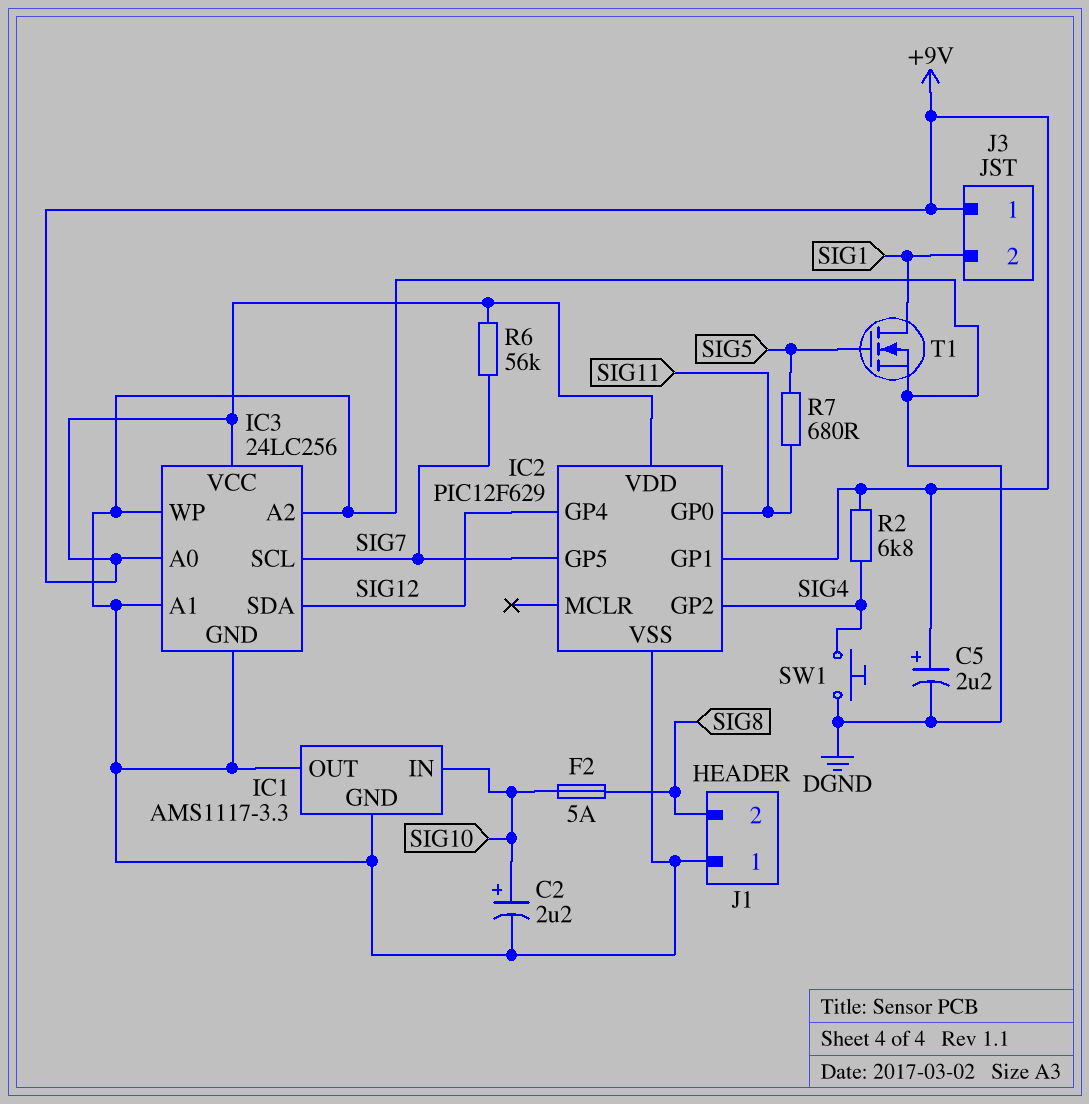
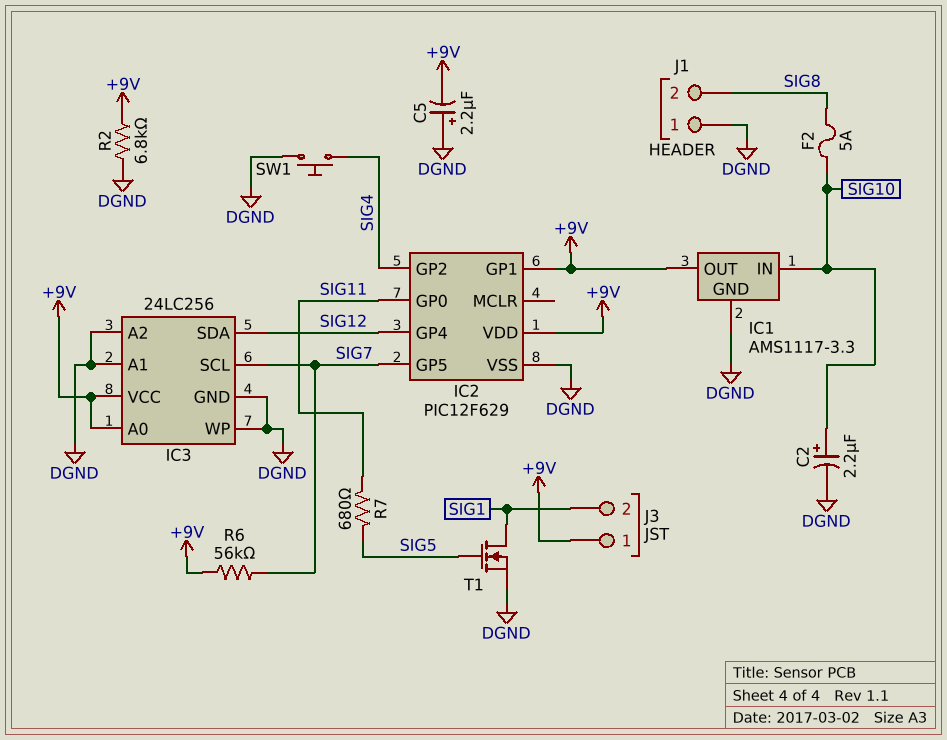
C5: 2.2uF (plus +9V, minus DGND) -> 2.2uF (plus DGND, minus +9V)
IC1 pin OUT: DGND -> +9V
R2: 6.8k (+9V, SIG4) -> 6.8k (+9V, DGND)

